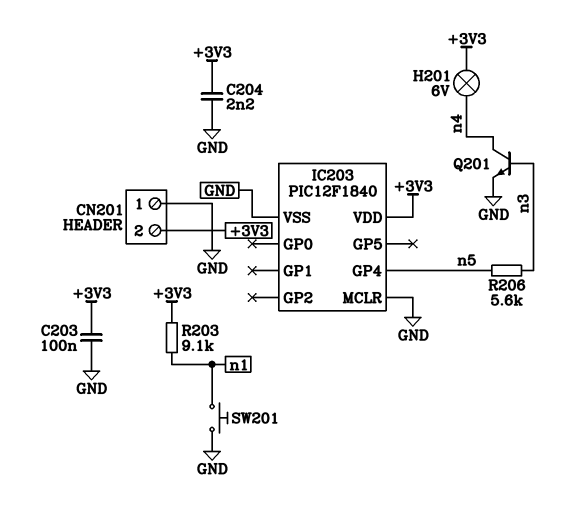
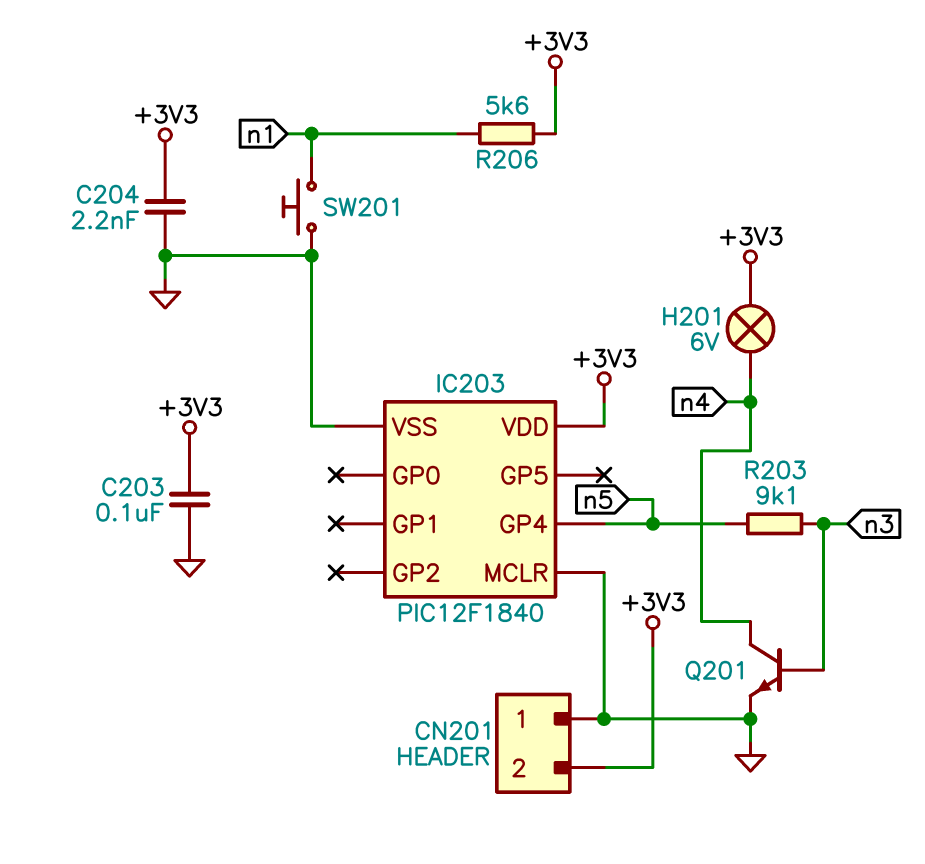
R203: 9.1k (+3V3, n1) -> 9.1k (n3, n5)
R206: 5.6k (n3, n5) -> 5.6k (+3V3, n1)

